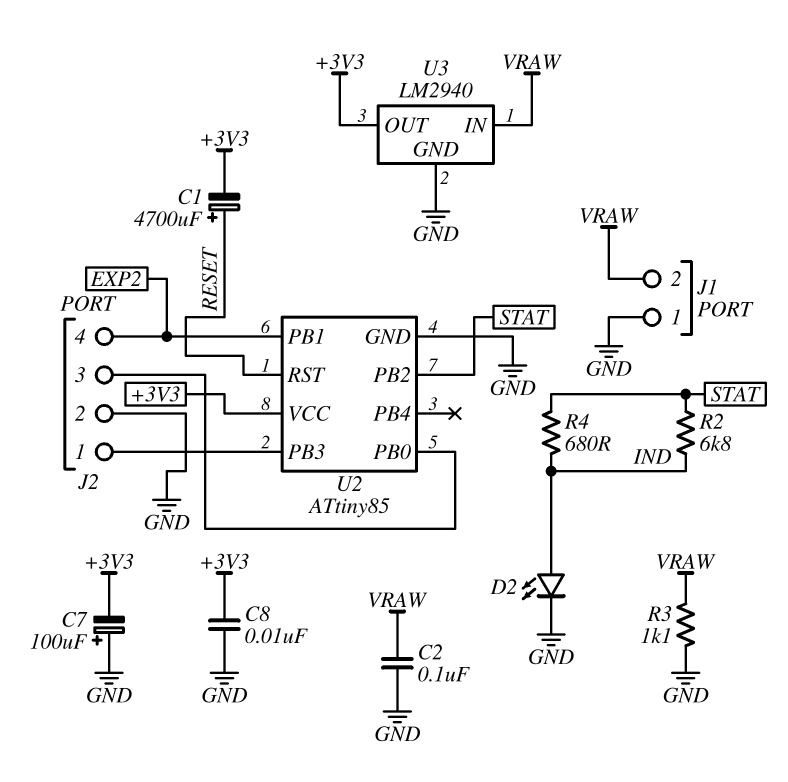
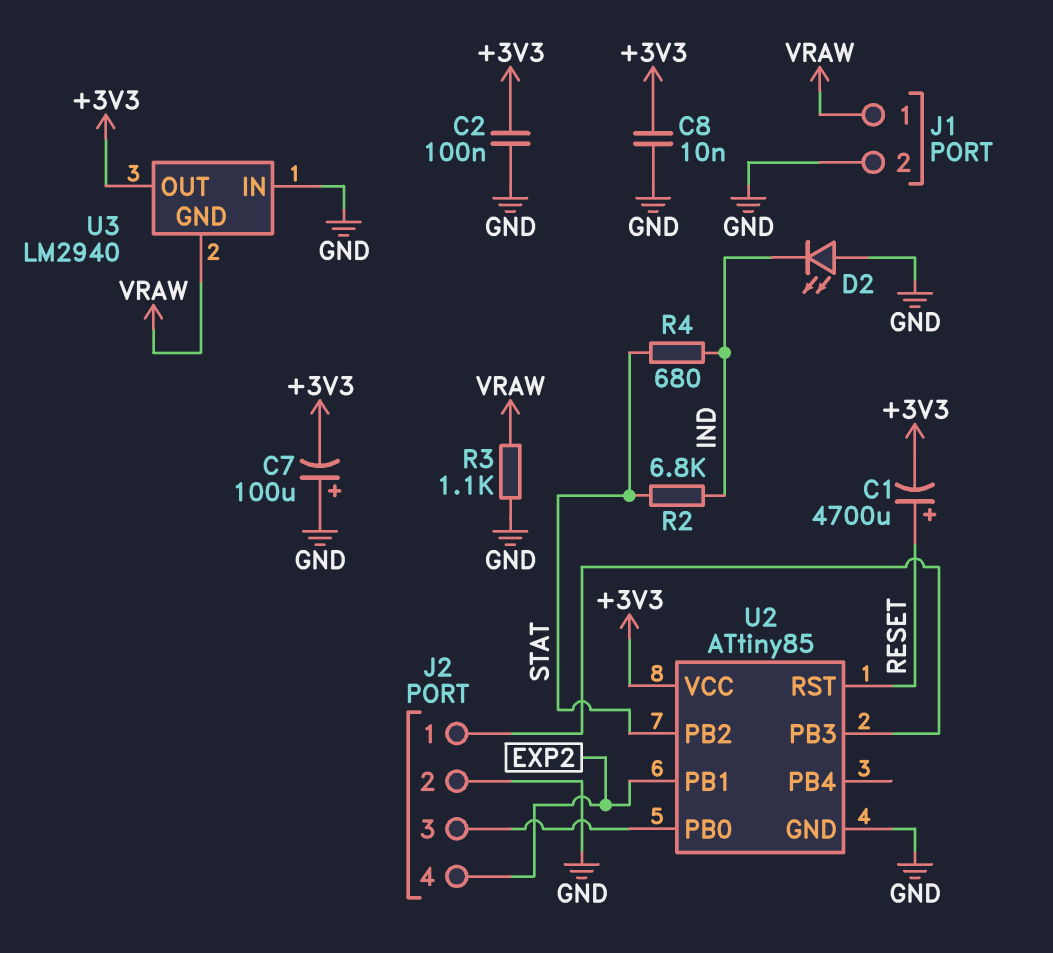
C2: 100nF (GND, VRAW) -> 100nF (+3V3, GND)
D2: LED (A IND, K GND) -> LED (A GND, K IND)
J1 pin 1: GND -> VRAW
J1 pin 2: VRAW -> GND
U3 pin GND: GND -> VRAW
U3 pin IN: VRAW -> GND

